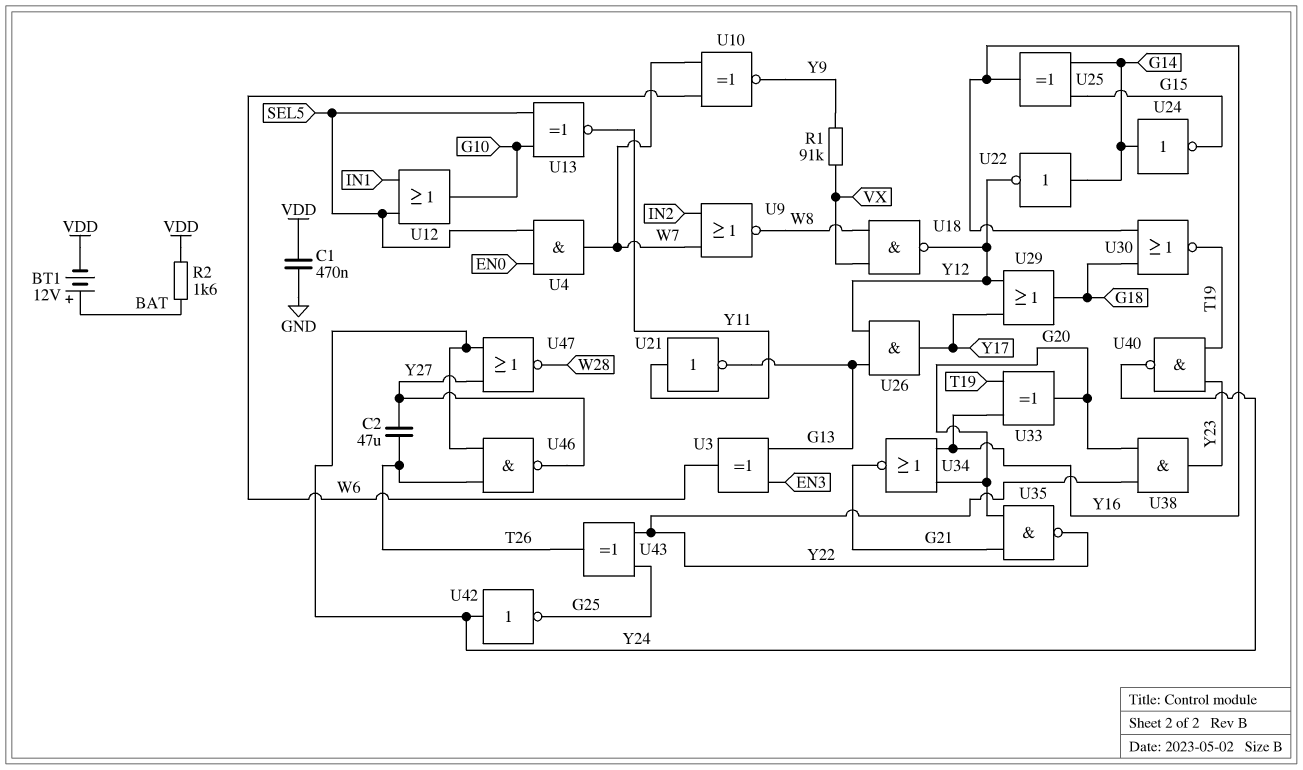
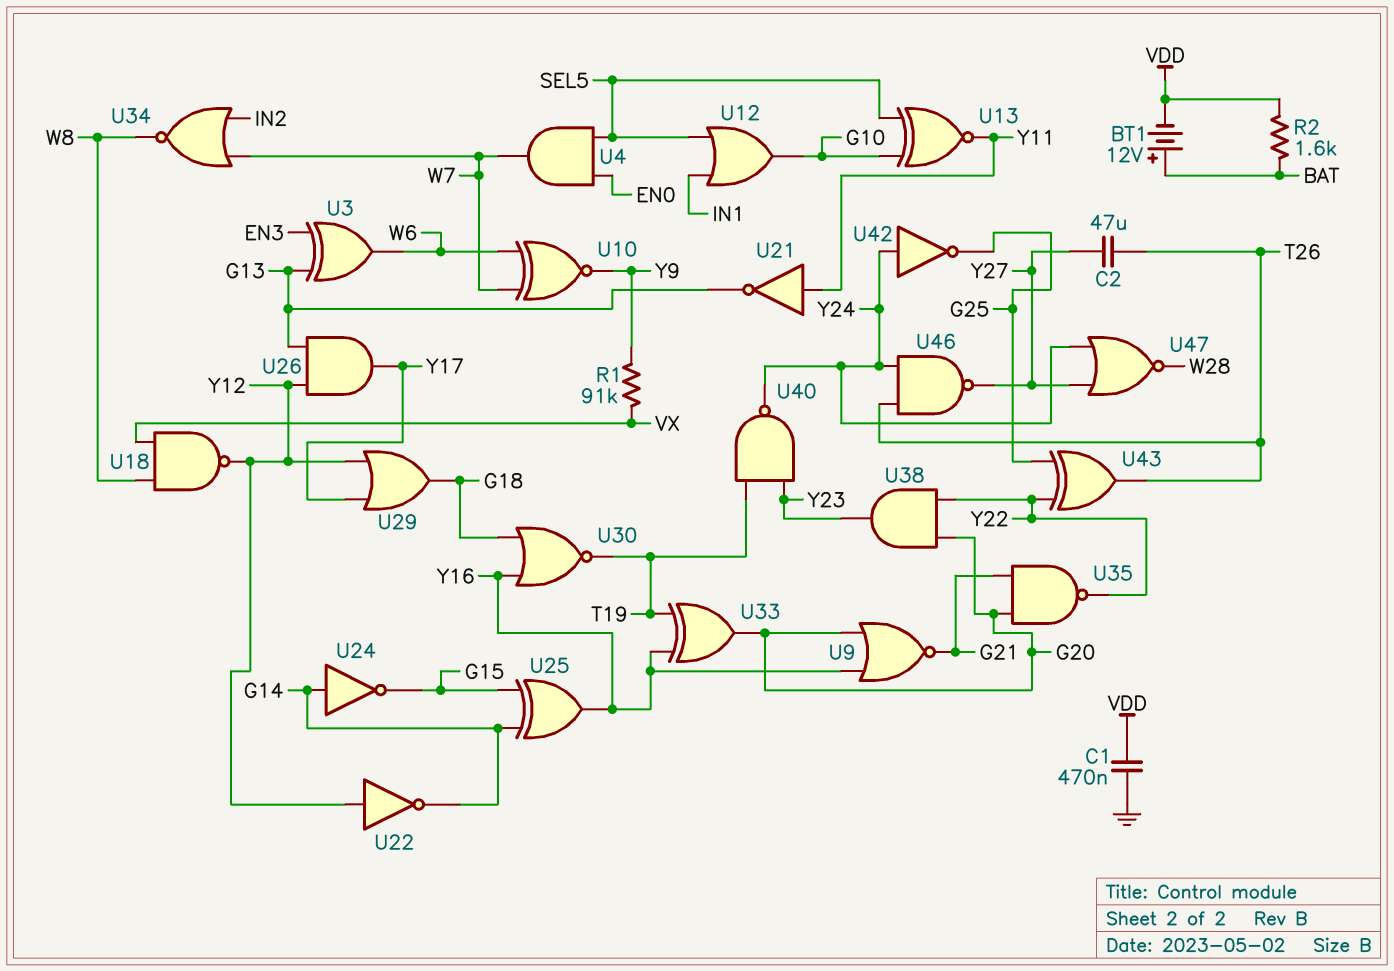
U9: NOR (in IN2, in W7, out W8) -> NOR (in G20, in Y16, out G21)
U22: NOT (in G14, out Y12) -> NOT (in Y12, out G14)
U34: NOR (in G20, in Y16, out G21) -> NOR (in IN2, in W7, out W8)

